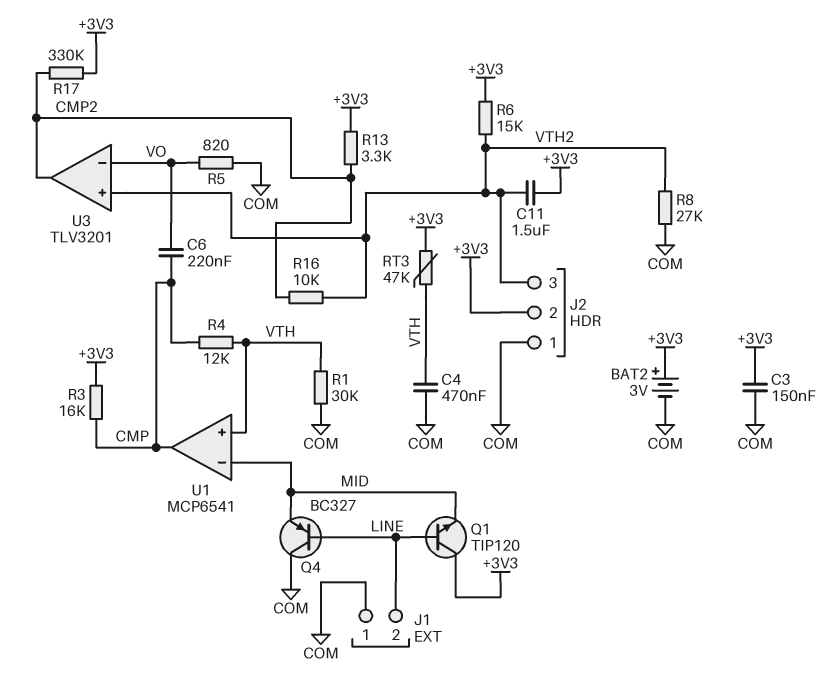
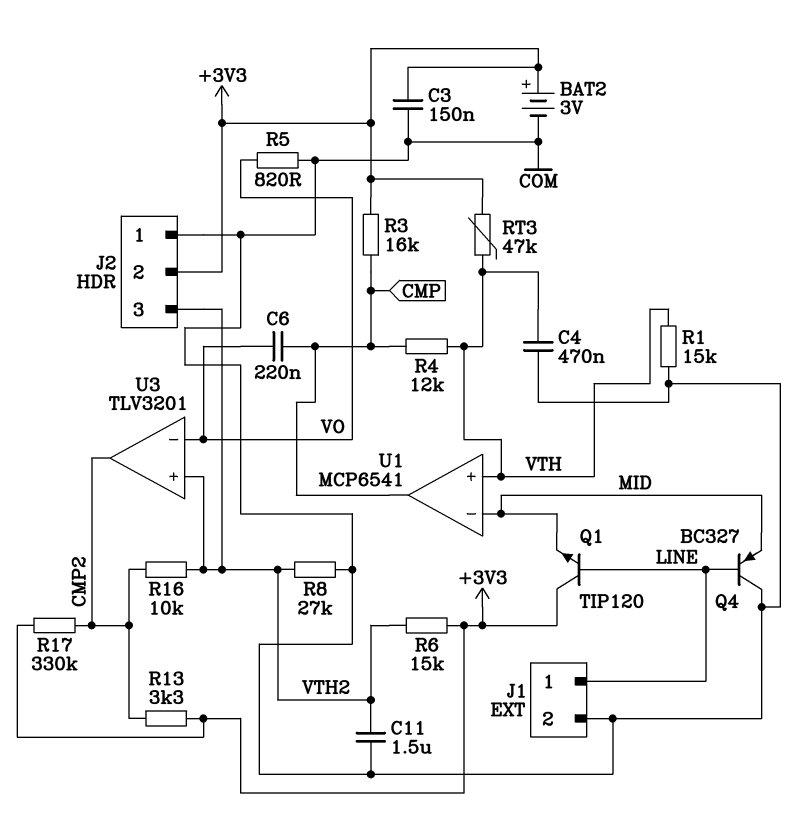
C11: 1.5uF (+3V3, VTH2) -> 1.5uF (COM, VTH2)
J1 pin 1: COM -> LINE
J1 pin 2: LINE -> COM
R1: 30k (COM, VTH) -> 15k (COM, VTH)

